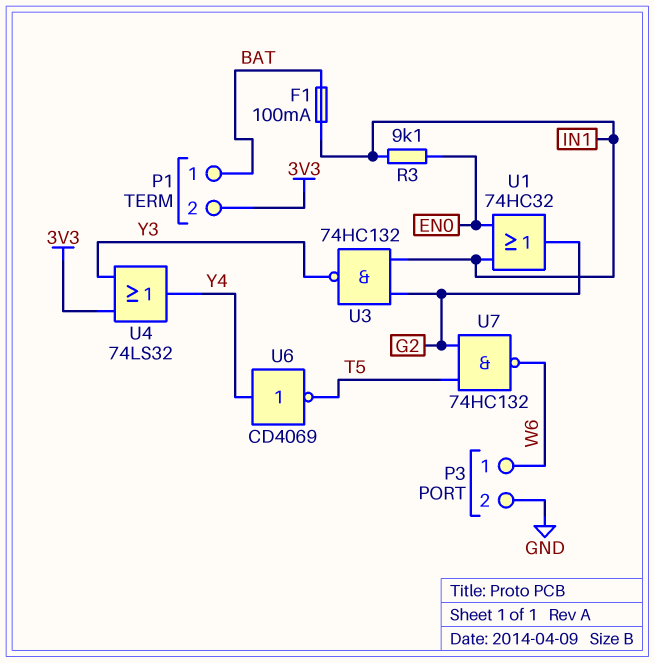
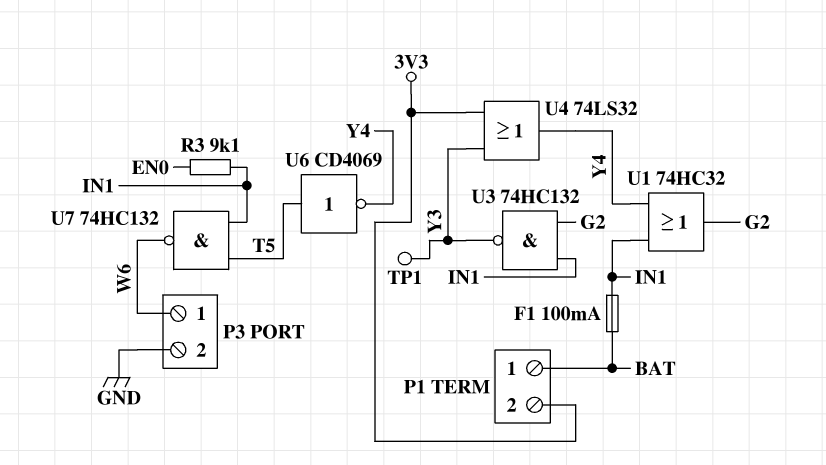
TP1: none -> test point (Y3)
U1: OR 74HC32 (in EN0, in IN1, out G2) -> OR 74HC32 (in IN1, in Y4, out G2)
U6: NOT CD4069 (in Y4, out T5) -> NOT CD4069 (in T5, out Y4)
U7: NAND 74HC132 (in G2, in T5, out W6) -> NAND 74HC132 (in IN1, in T5, out W6)

